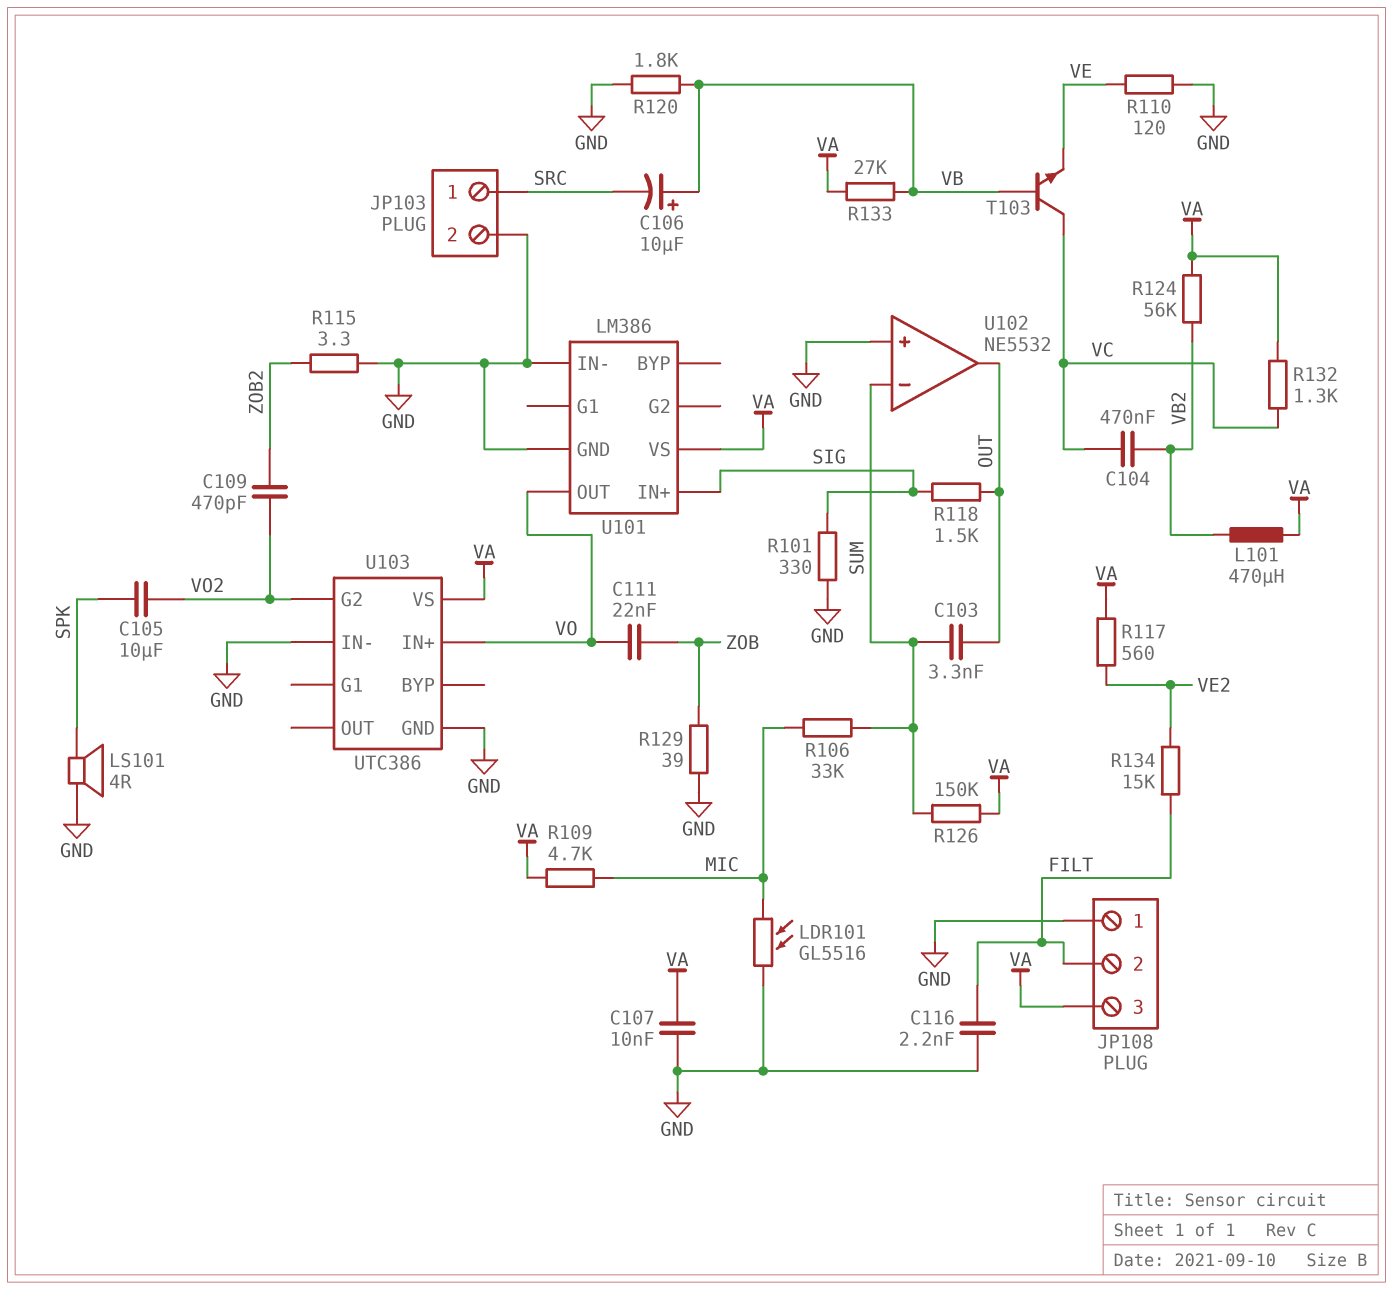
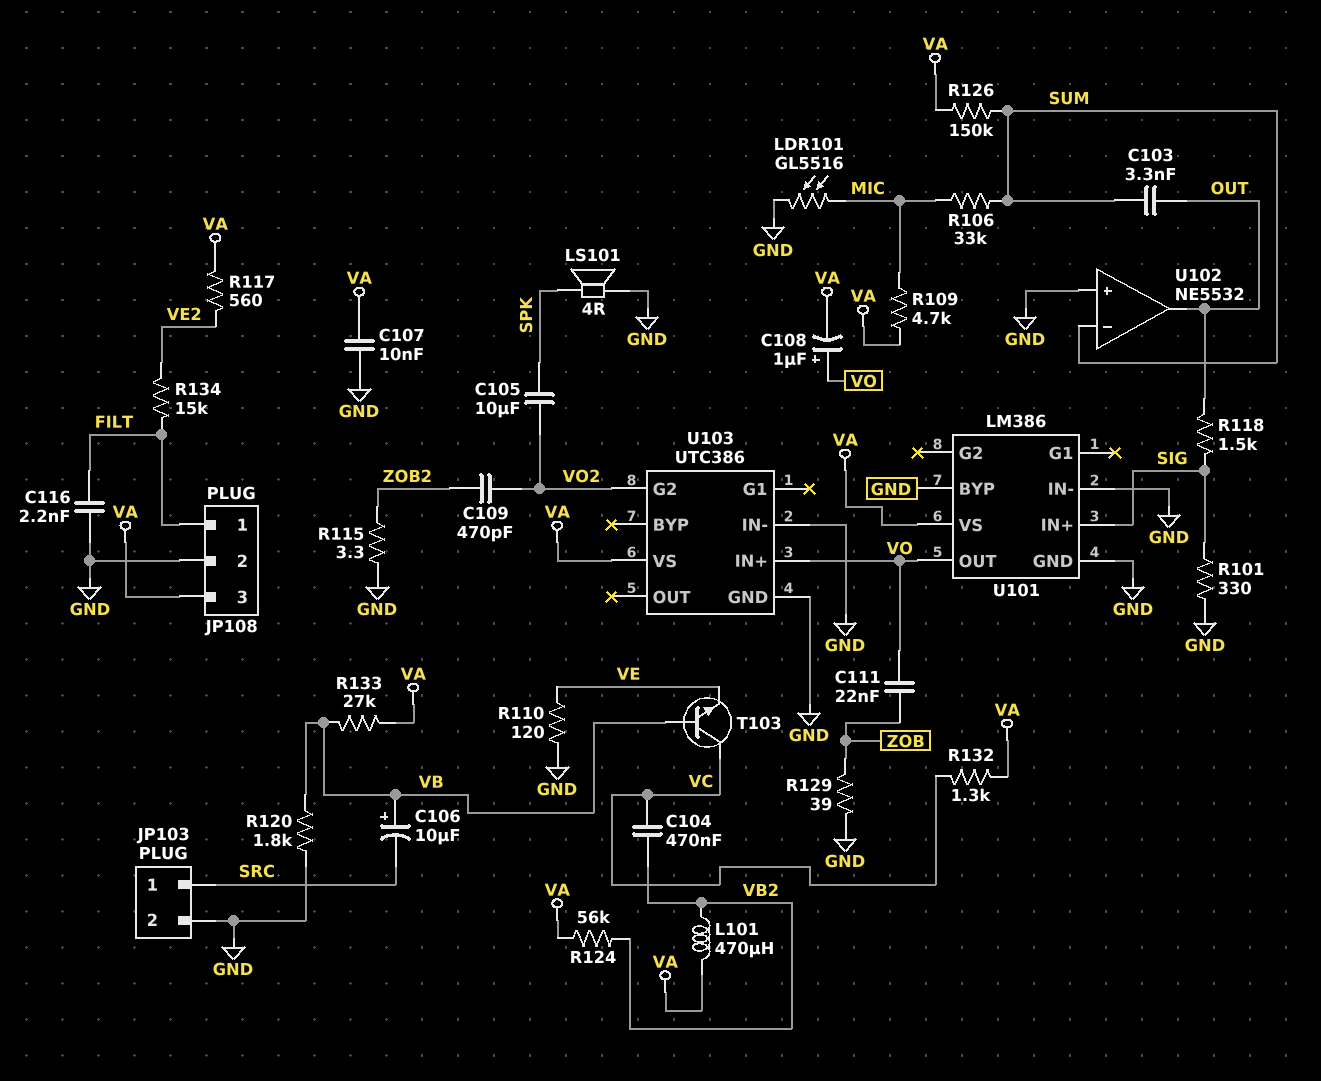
C108: none -> 1uF (plus VO, minus VA)
JP108 pin 1: GND -> FILT
JP108 pin 2: FILT -> GND
U101 pin BYP: none -> GND

